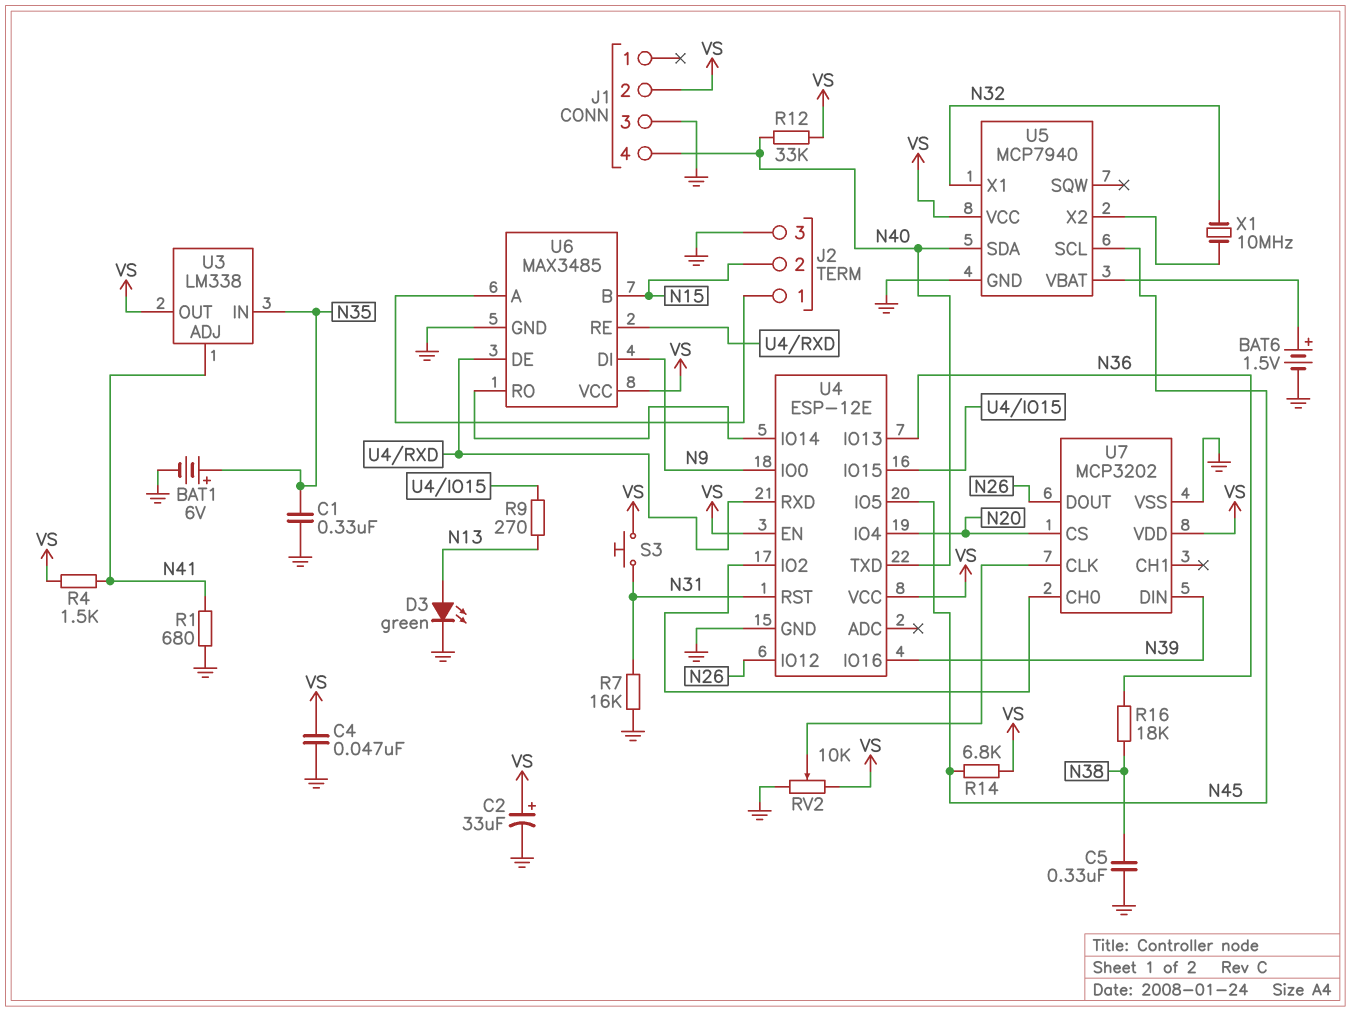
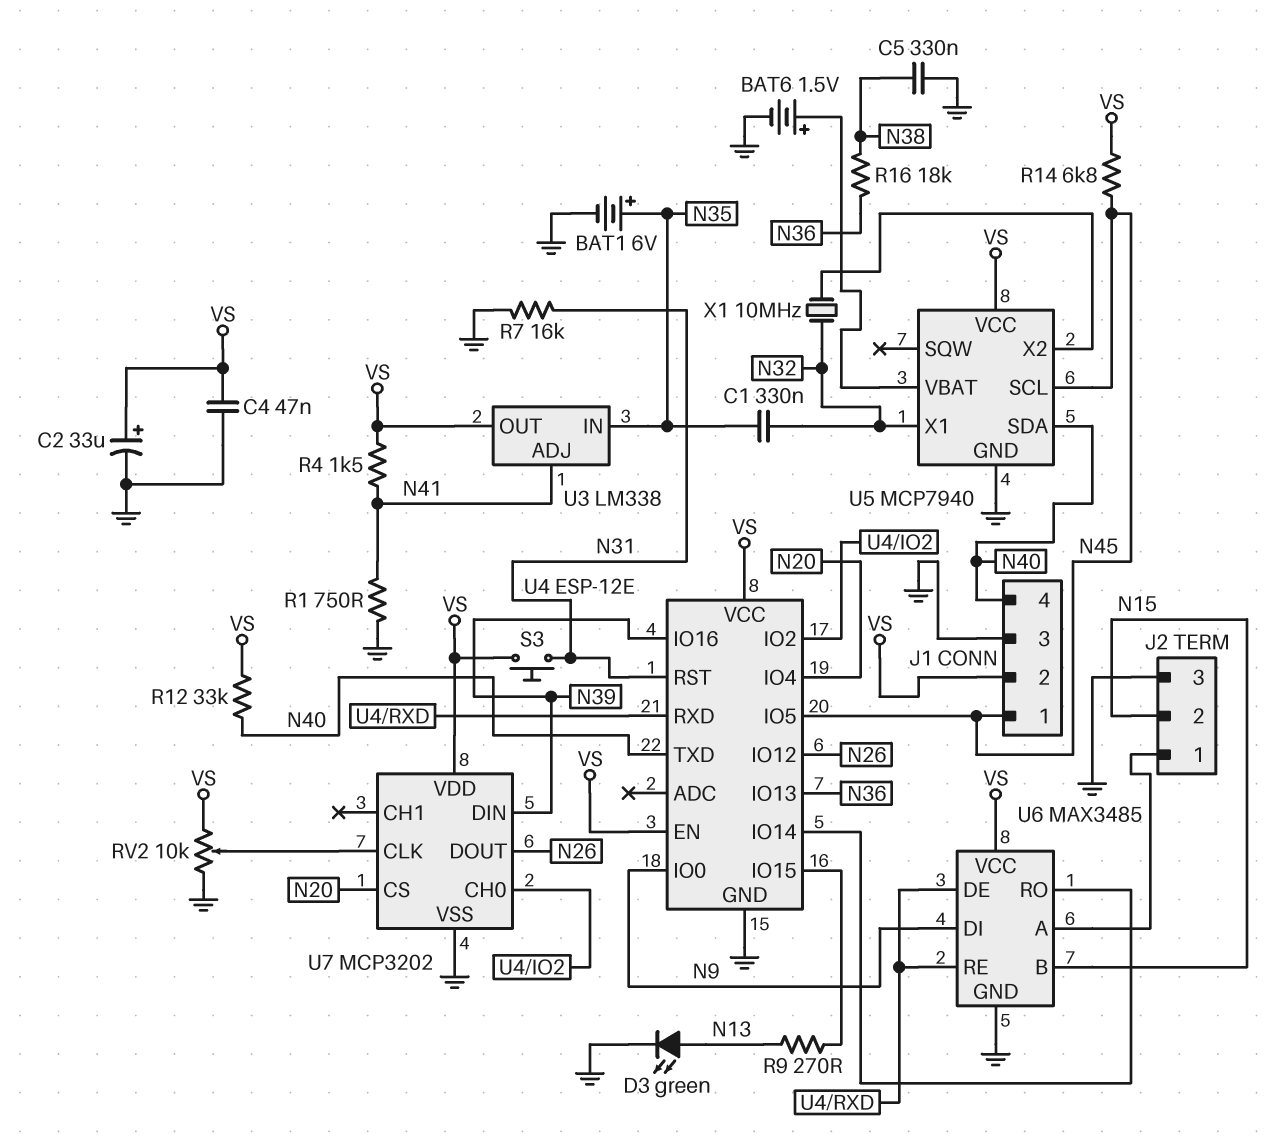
C1: 330nF (GND, N35) -> 330nF (N32, N35)
J1 pin 1: none -> N45
R1: 680 (GND, N41) -> 750 (GND, N41)

